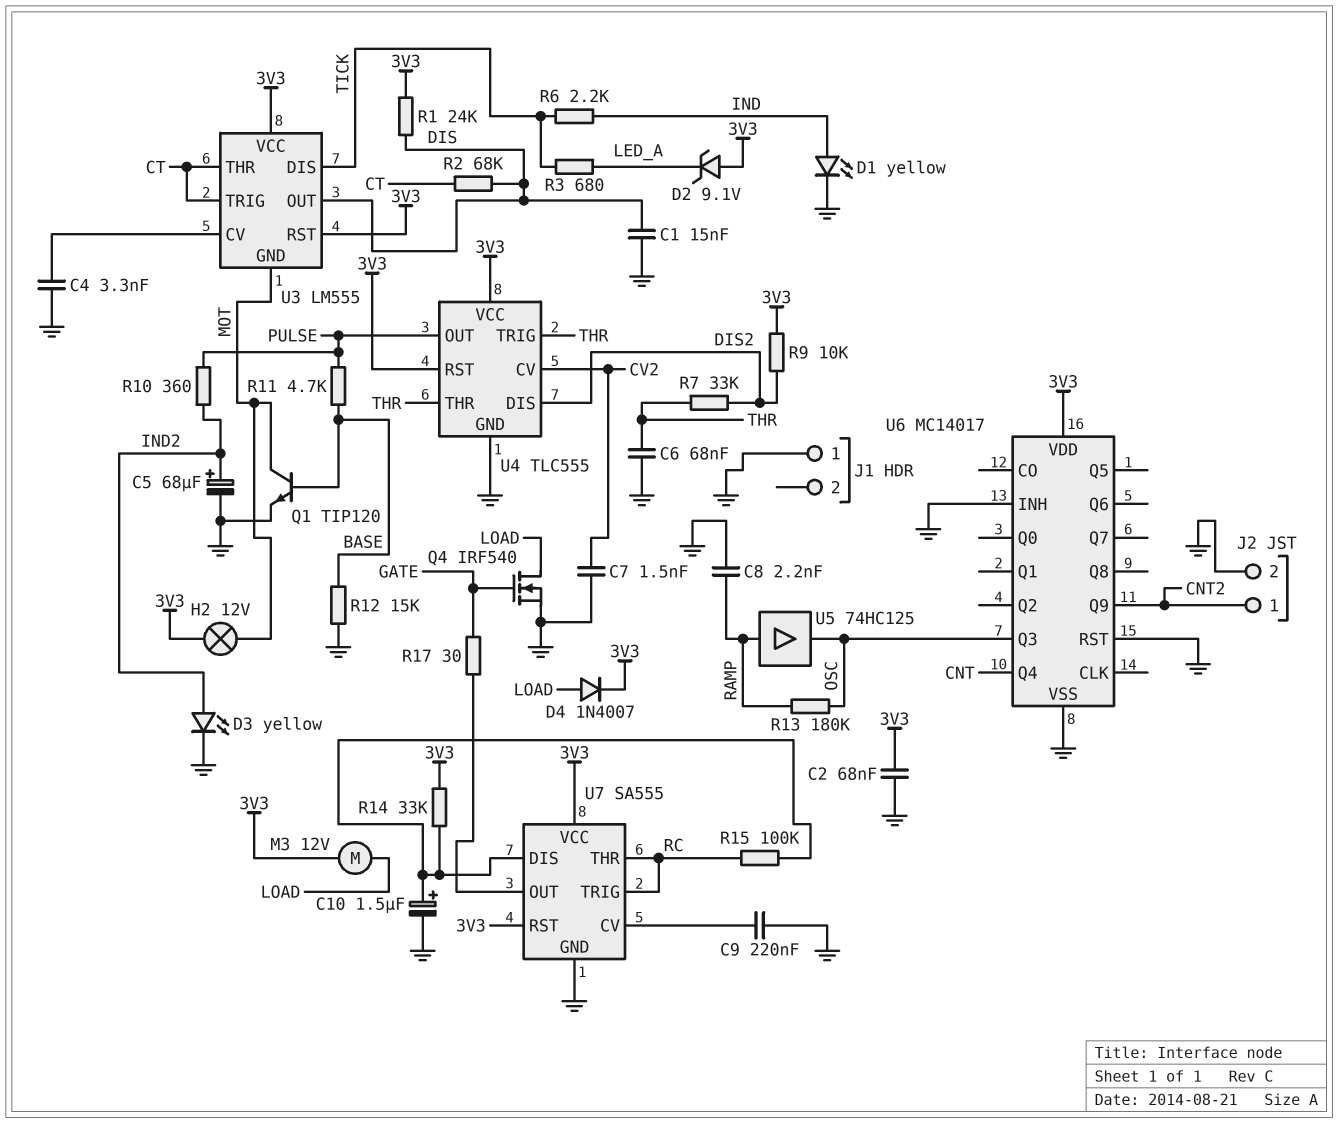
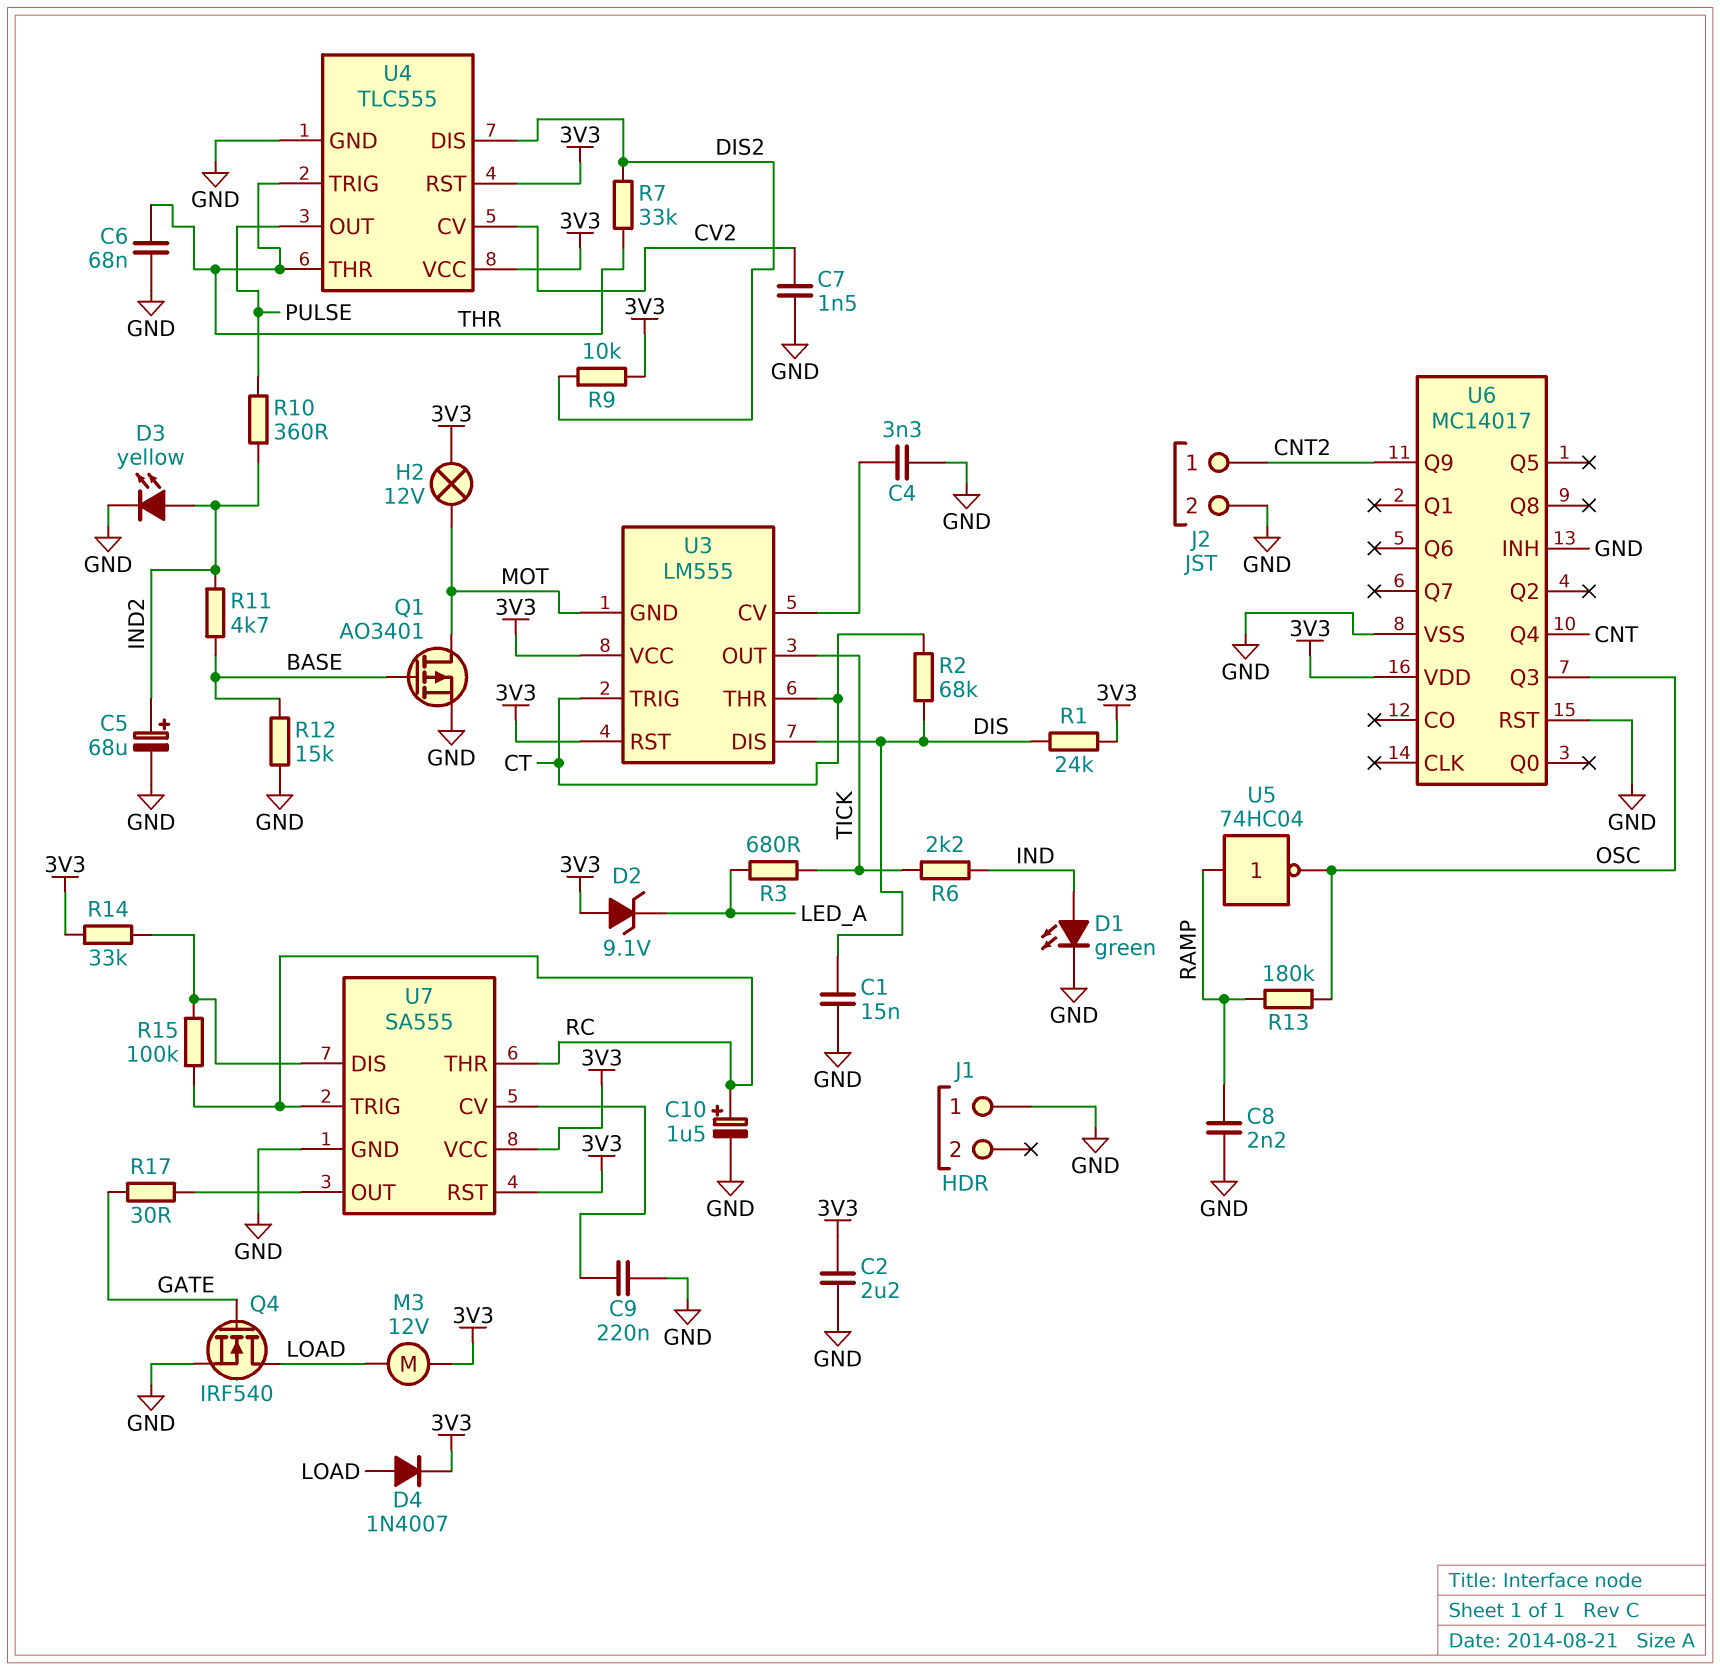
C2: 68nF (3V3, GND) -> 2.2uF (3V3, GND)
C10: 1.5uF (plus U7/DIS, minus GND) -> 1.5uF (plus RC, minus GND)
D1: LED yellow (A IND, K GND) -> LED green (A IND, K GND)
Q1: NPN TIP120 (B BASE, C MOT, E GND) -> PMOS AO3401 (G BASE, D MOT, S GND)
R11: 4.7k (BASE, PULSE) -> 4.7k (BASE, IND2)
U3 pin DIS: TICK -> DIS
U3 pin OUT: DIS -> TICK
U5: buffer 74HC125 (in RAMP, out OSC) -> NOT 74HC04 (in RAMP, out OSC)

